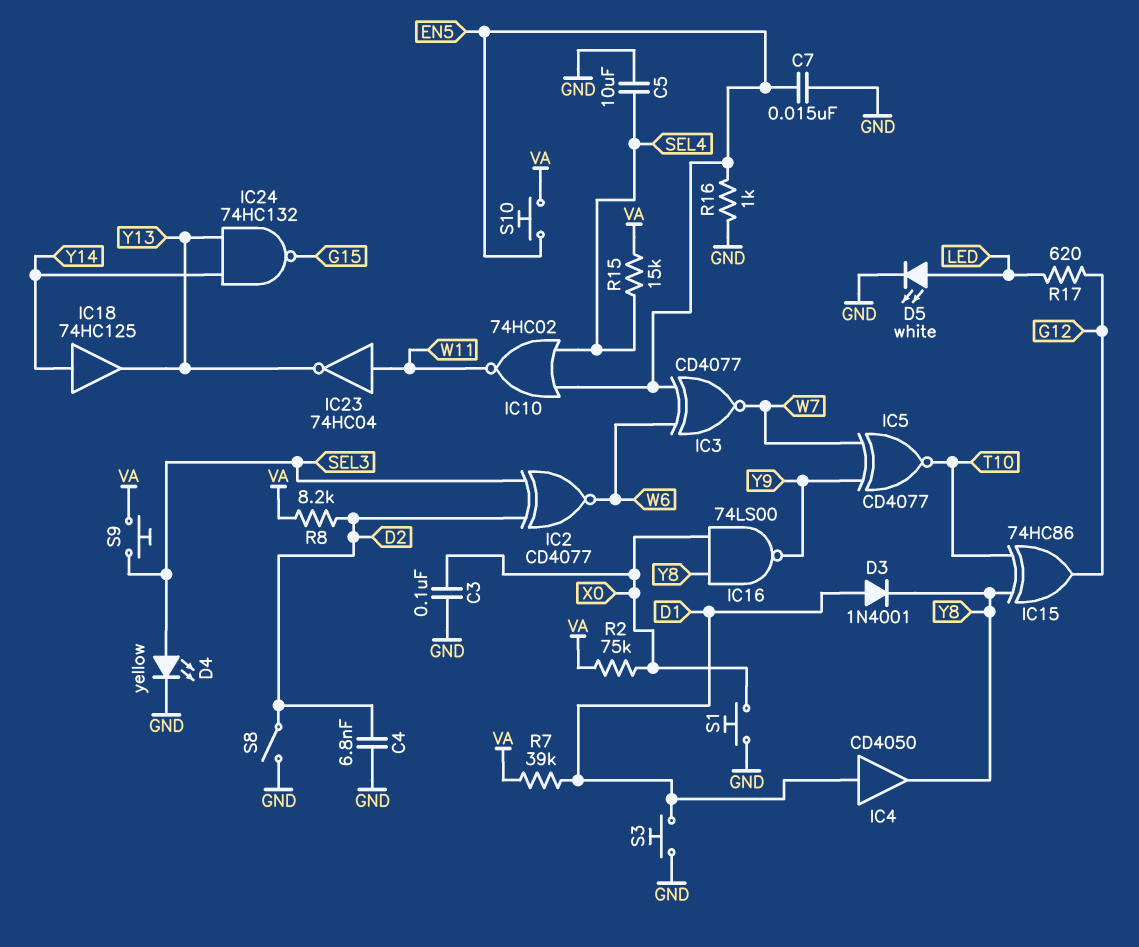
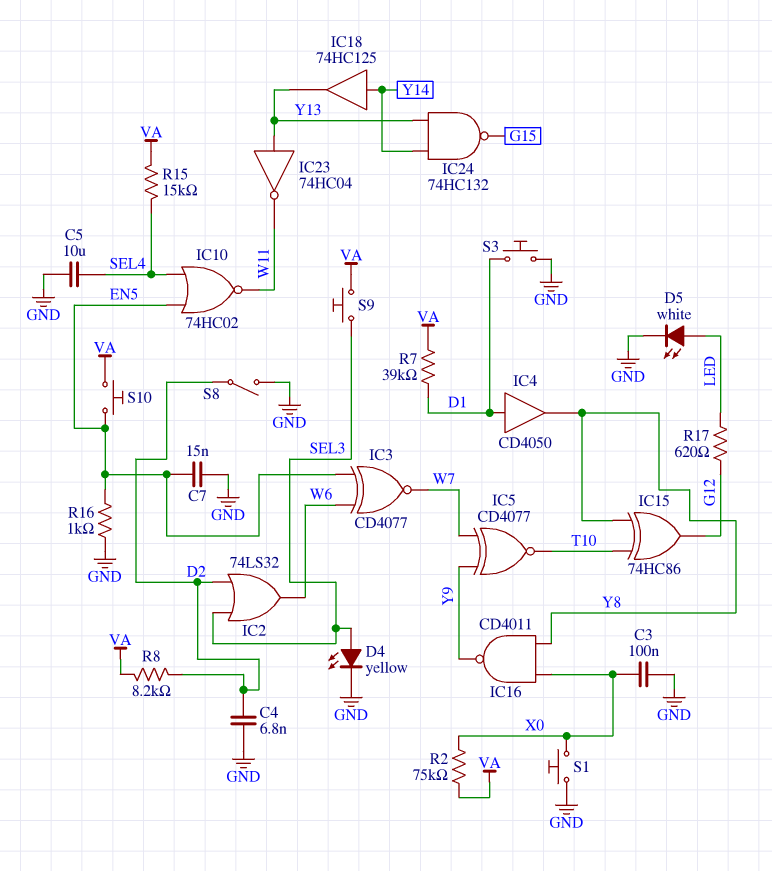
D3: diode 1N4001 (A D1, K Y8) -> none
IC2: XNOR CD4077 (in D2, in SEL3, out W6) -> OR 74LS32 (in D2, in SEL3, out W6)
IC16: NAND 74LS00 (in X0, in Y8, out Y9) -> NAND CD4011 (in X0, in Y8, out Y9)
IC23: NOT 74HC04 (in W11, out Y13) -> NOT 74HC04 (in Y13, out W11)

